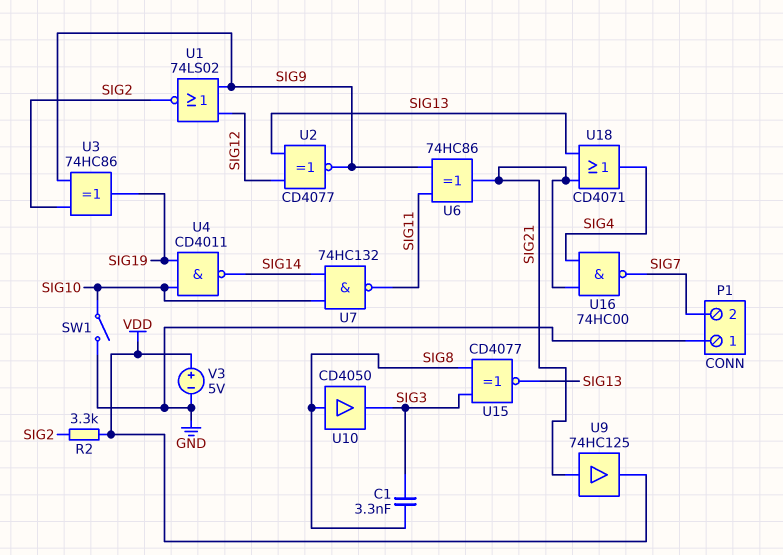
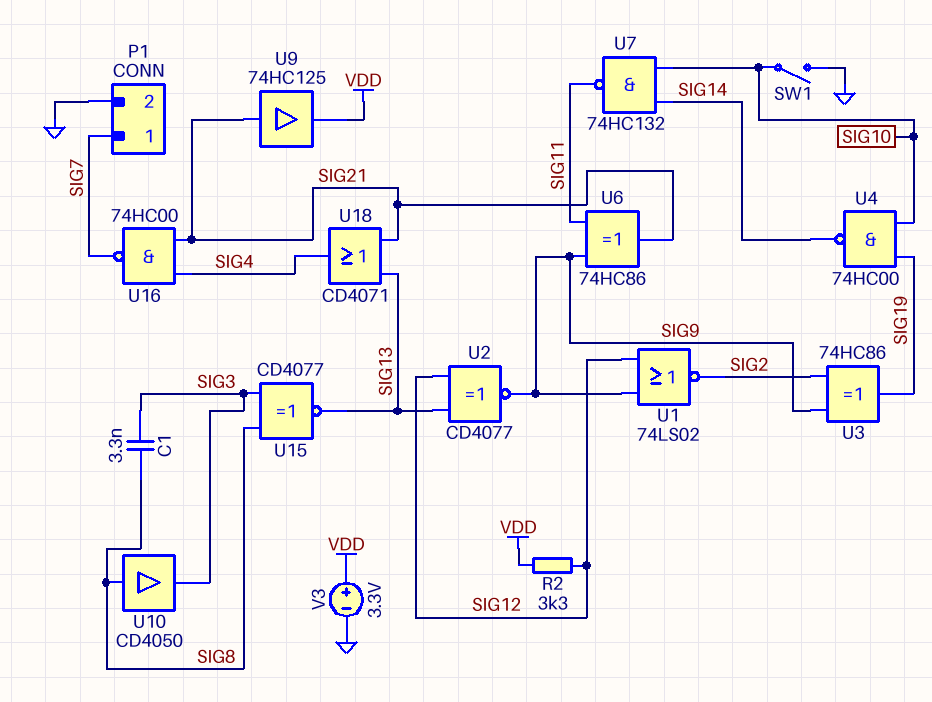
P1 pin 1: GND -> SIG7
P1 pin 2: SIG7 -> GND
R2: 3.3k (SIG2, VDD) -> 3.3k (SIG12, VDD)
U4: NAND CD4011 (in SIG10, in SIG19, out SIG14) -> NAND 74HC00 (in SIG10, in SIG19, out SIG14)
V3: 5V (plus VDD, minus GND) -> 3.3V (plus VDD, minus GND)

